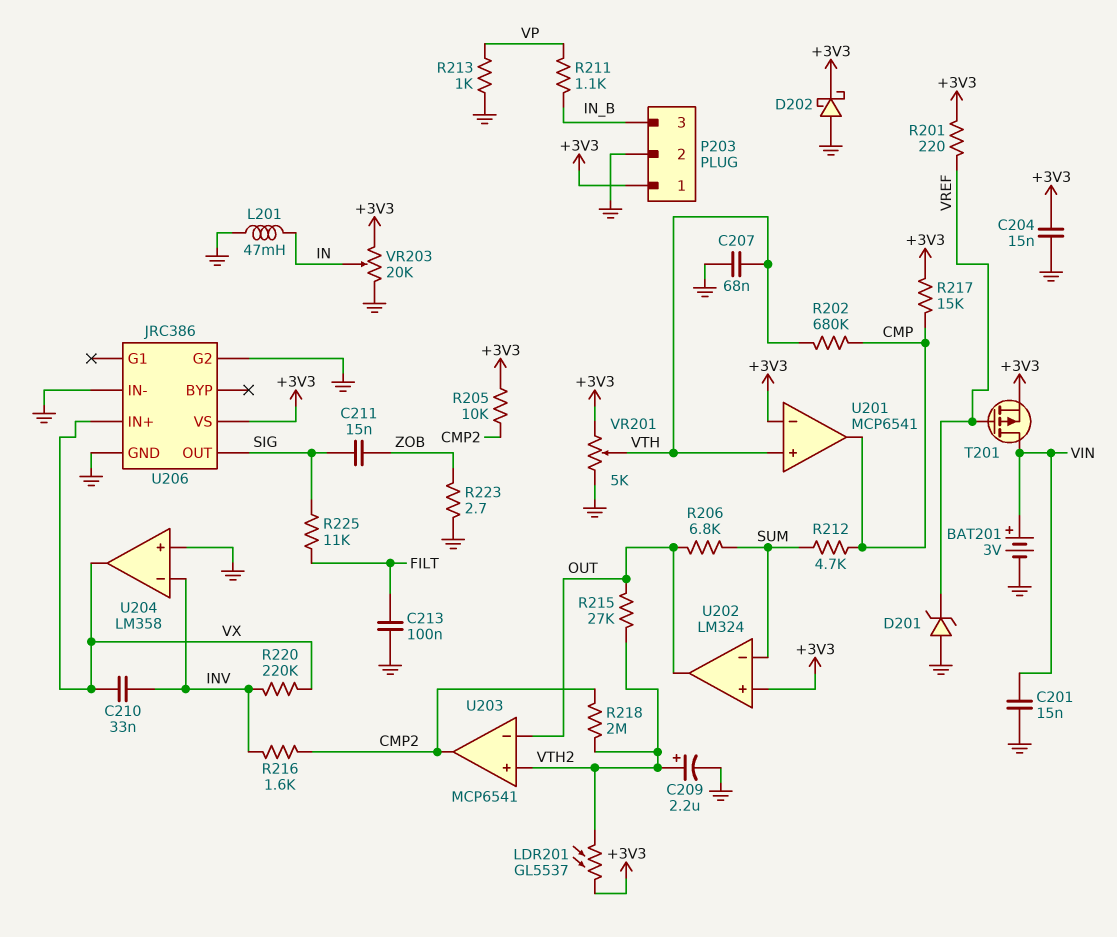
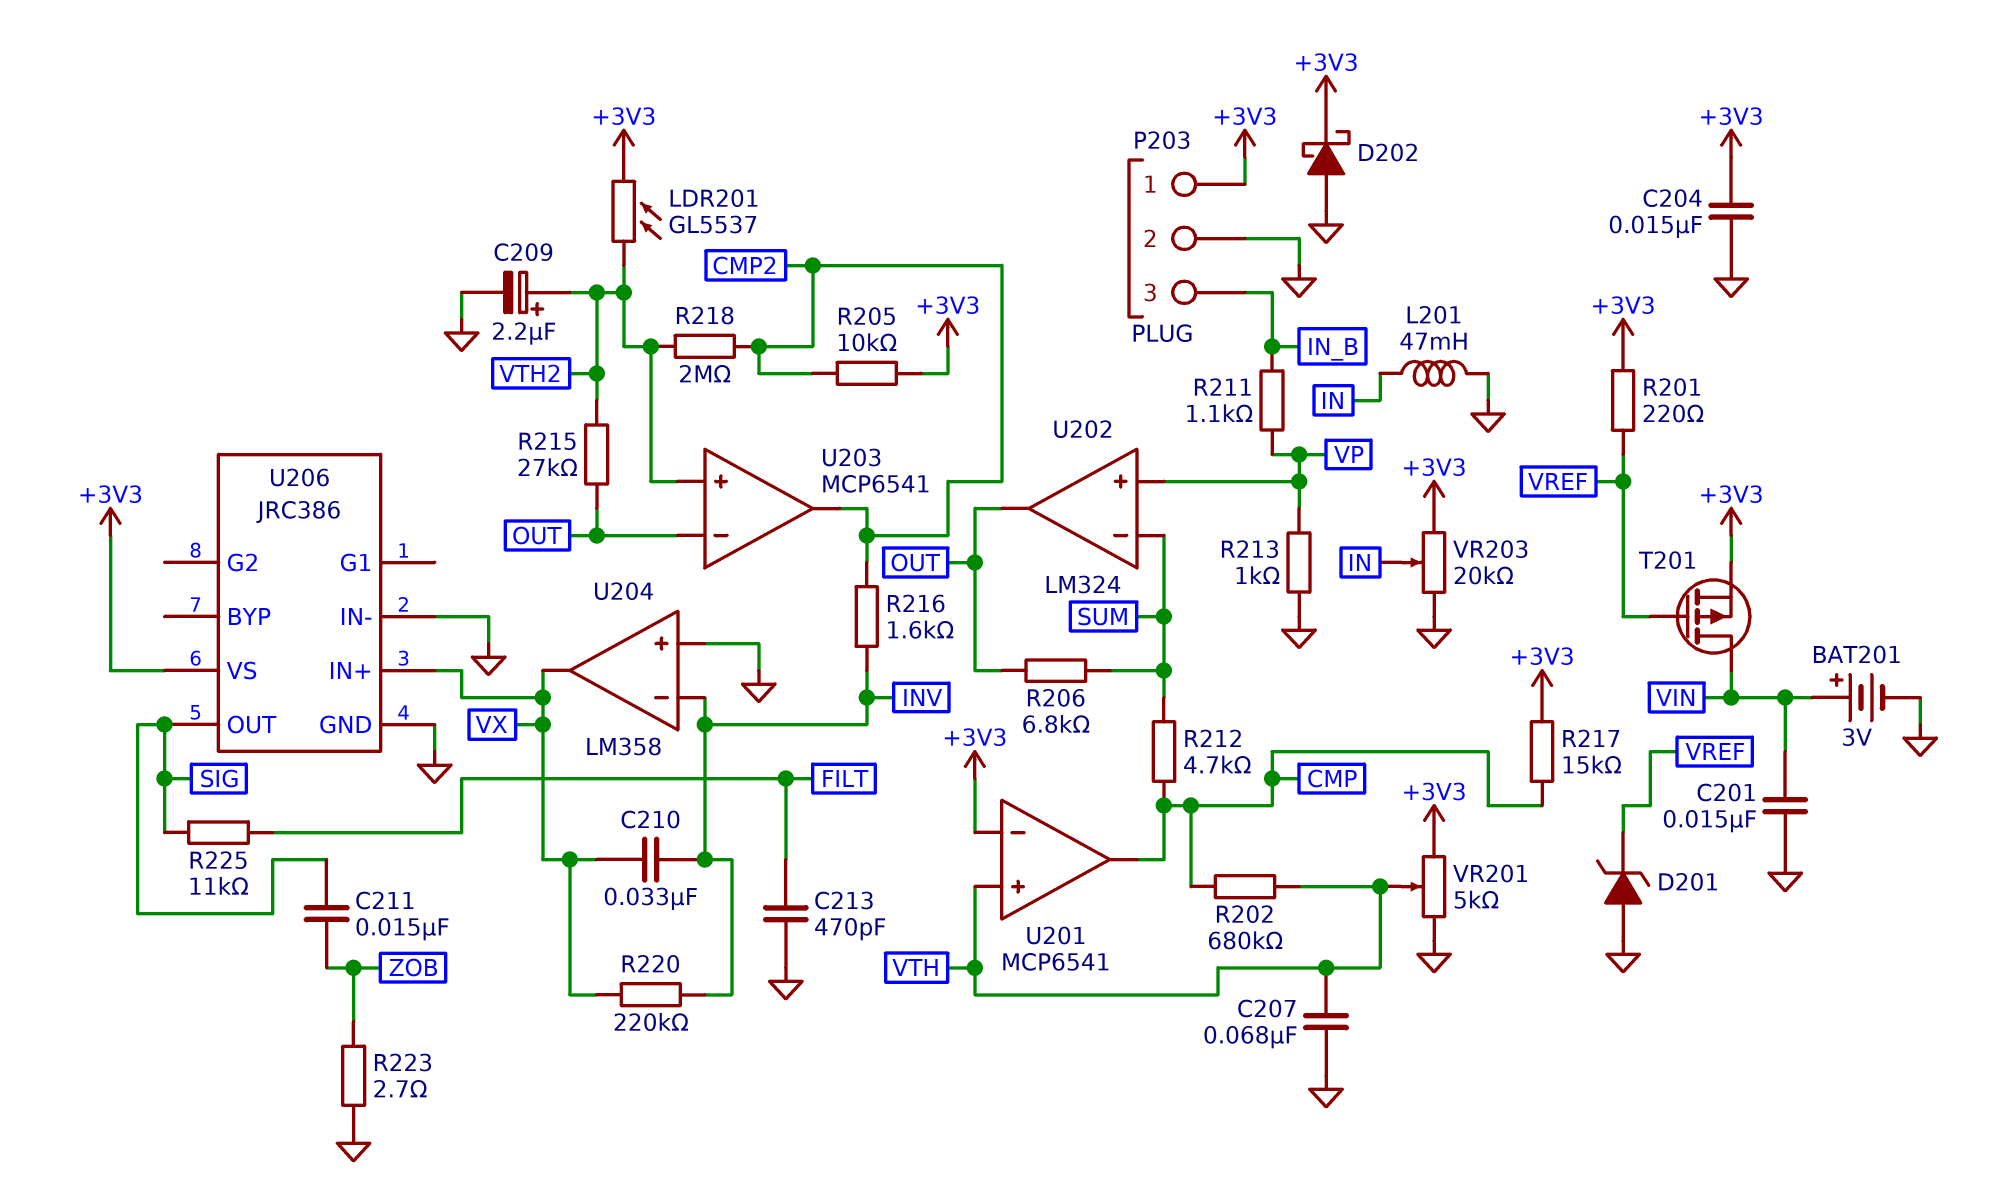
C213: 100nF (FILT, GND) -> 470pF (FILT, GND)
U202 pin in+: +3V3 -> VP
U206 pin G2: GND -> none

